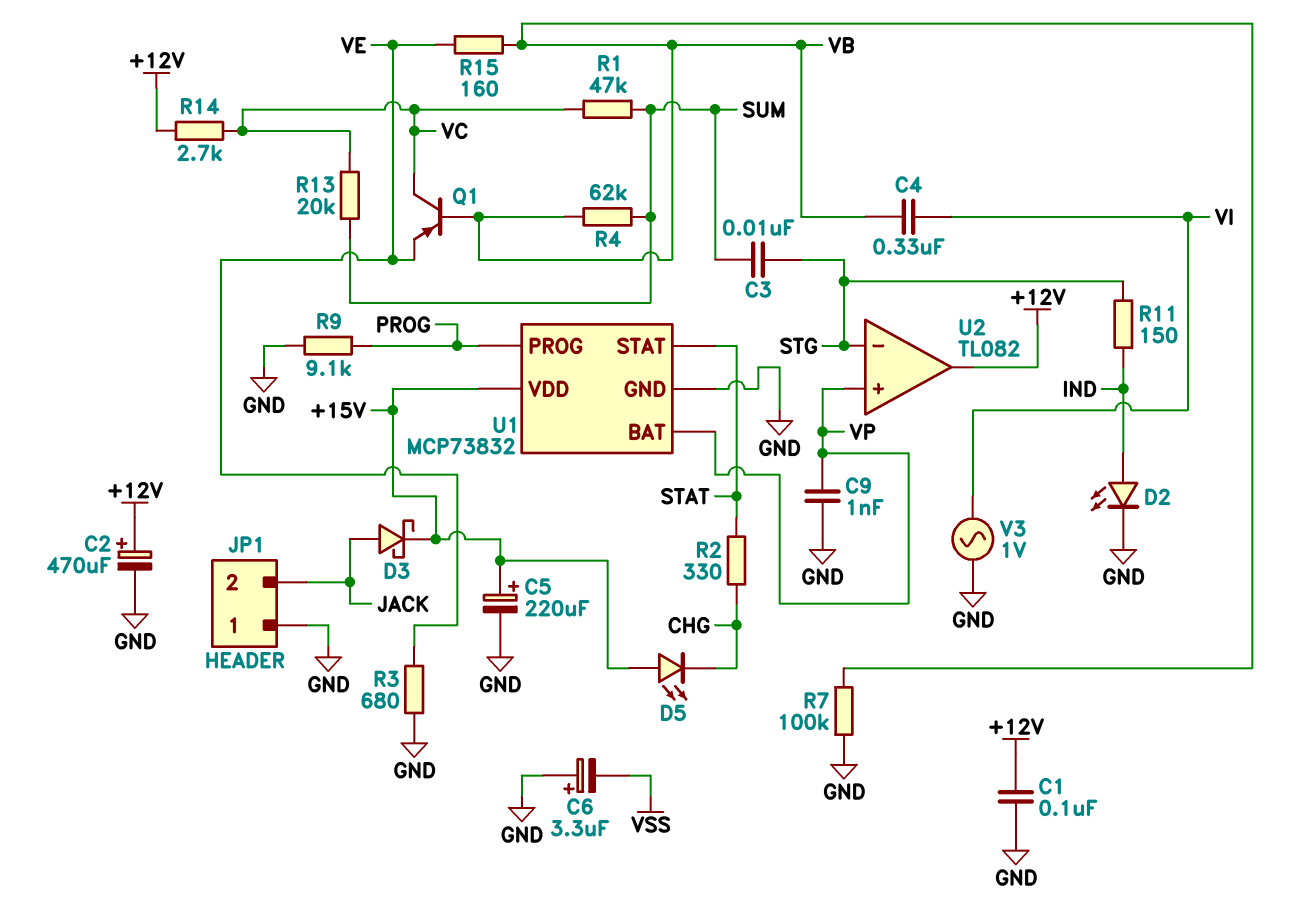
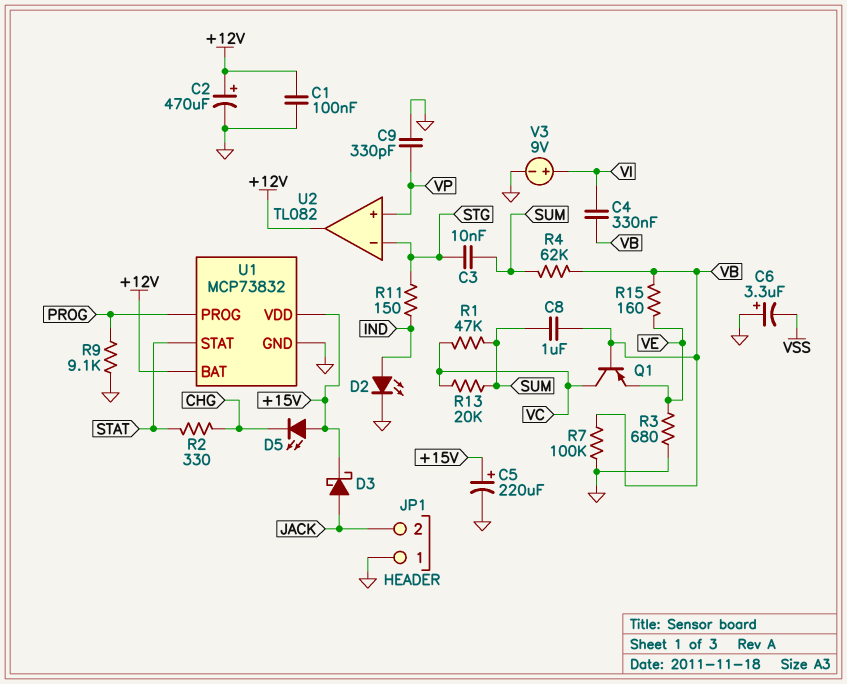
C8: none -> 1uF (SUM, VB)
C9: 1nF (GND, VP) -> 330pF (GND, VP)
R14: 2.7k (+12V, VC) -> none
U1 pin BAT: VP -> +12V
V3: AC 1V (GND, VI) -> 9V (plus VI, minus GND)

